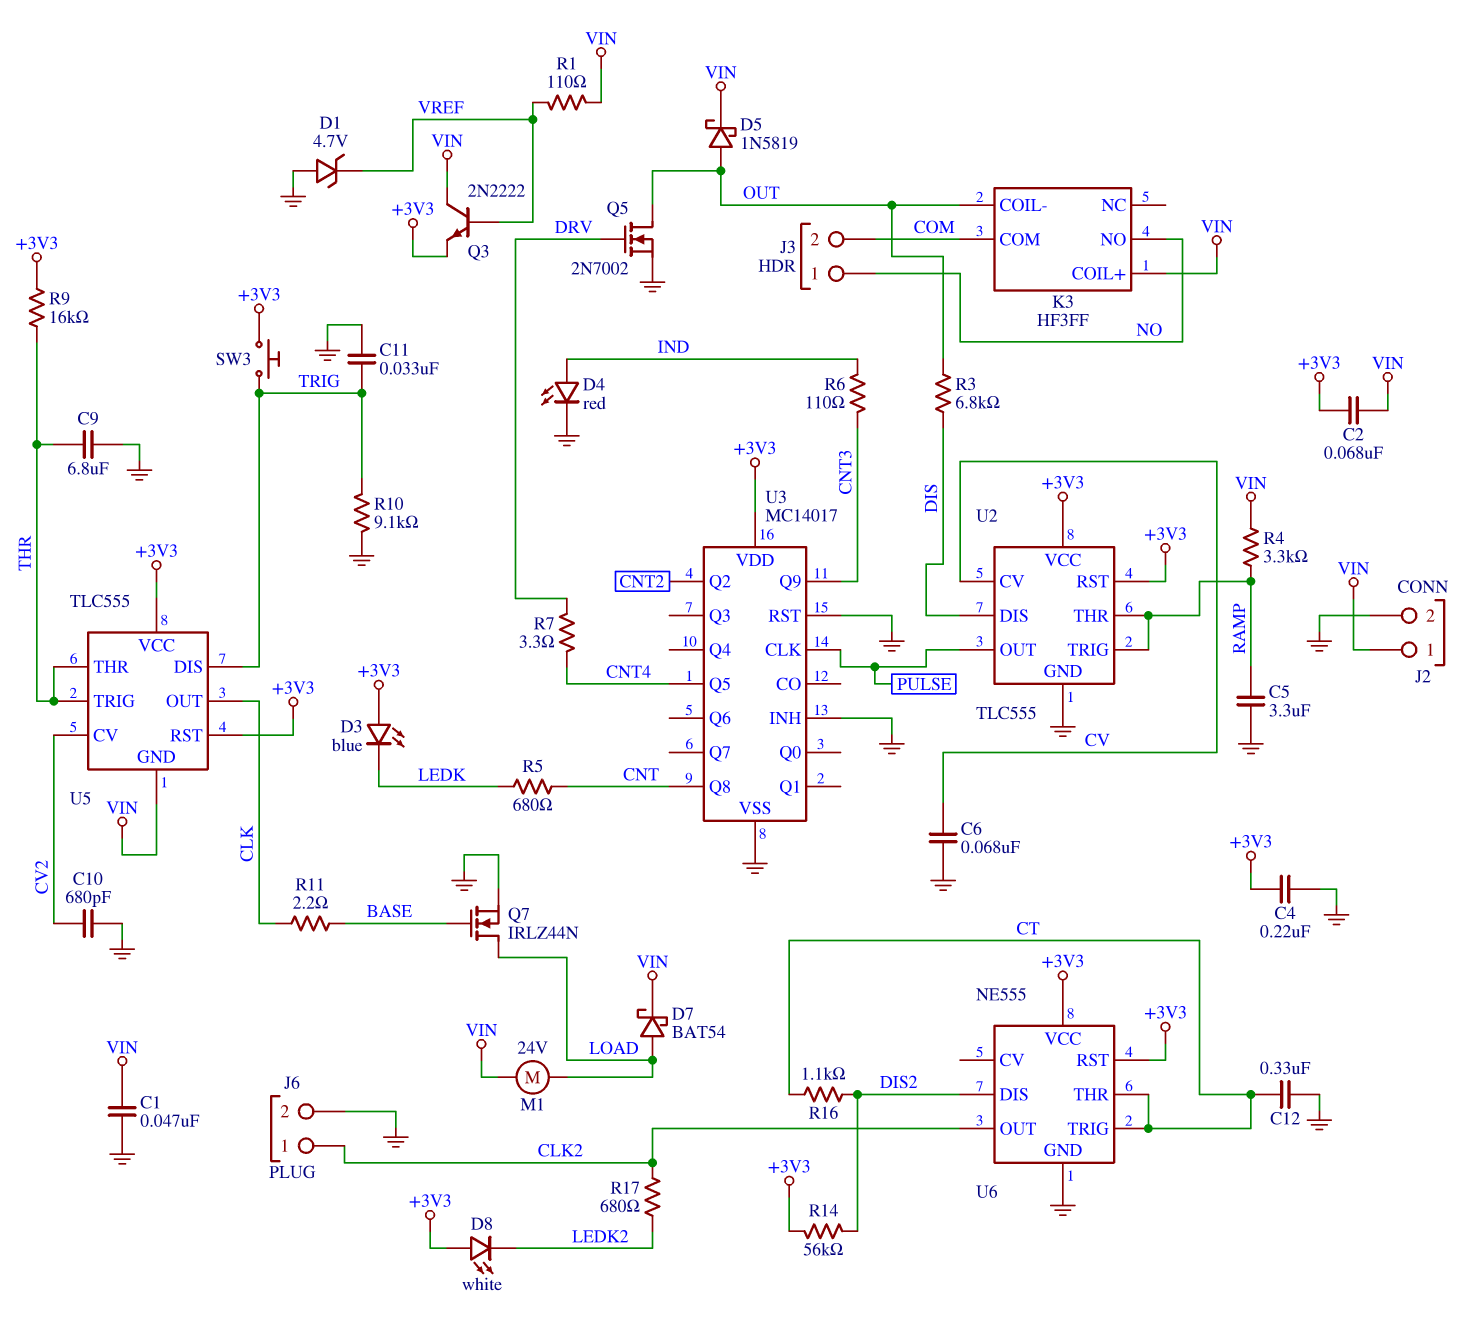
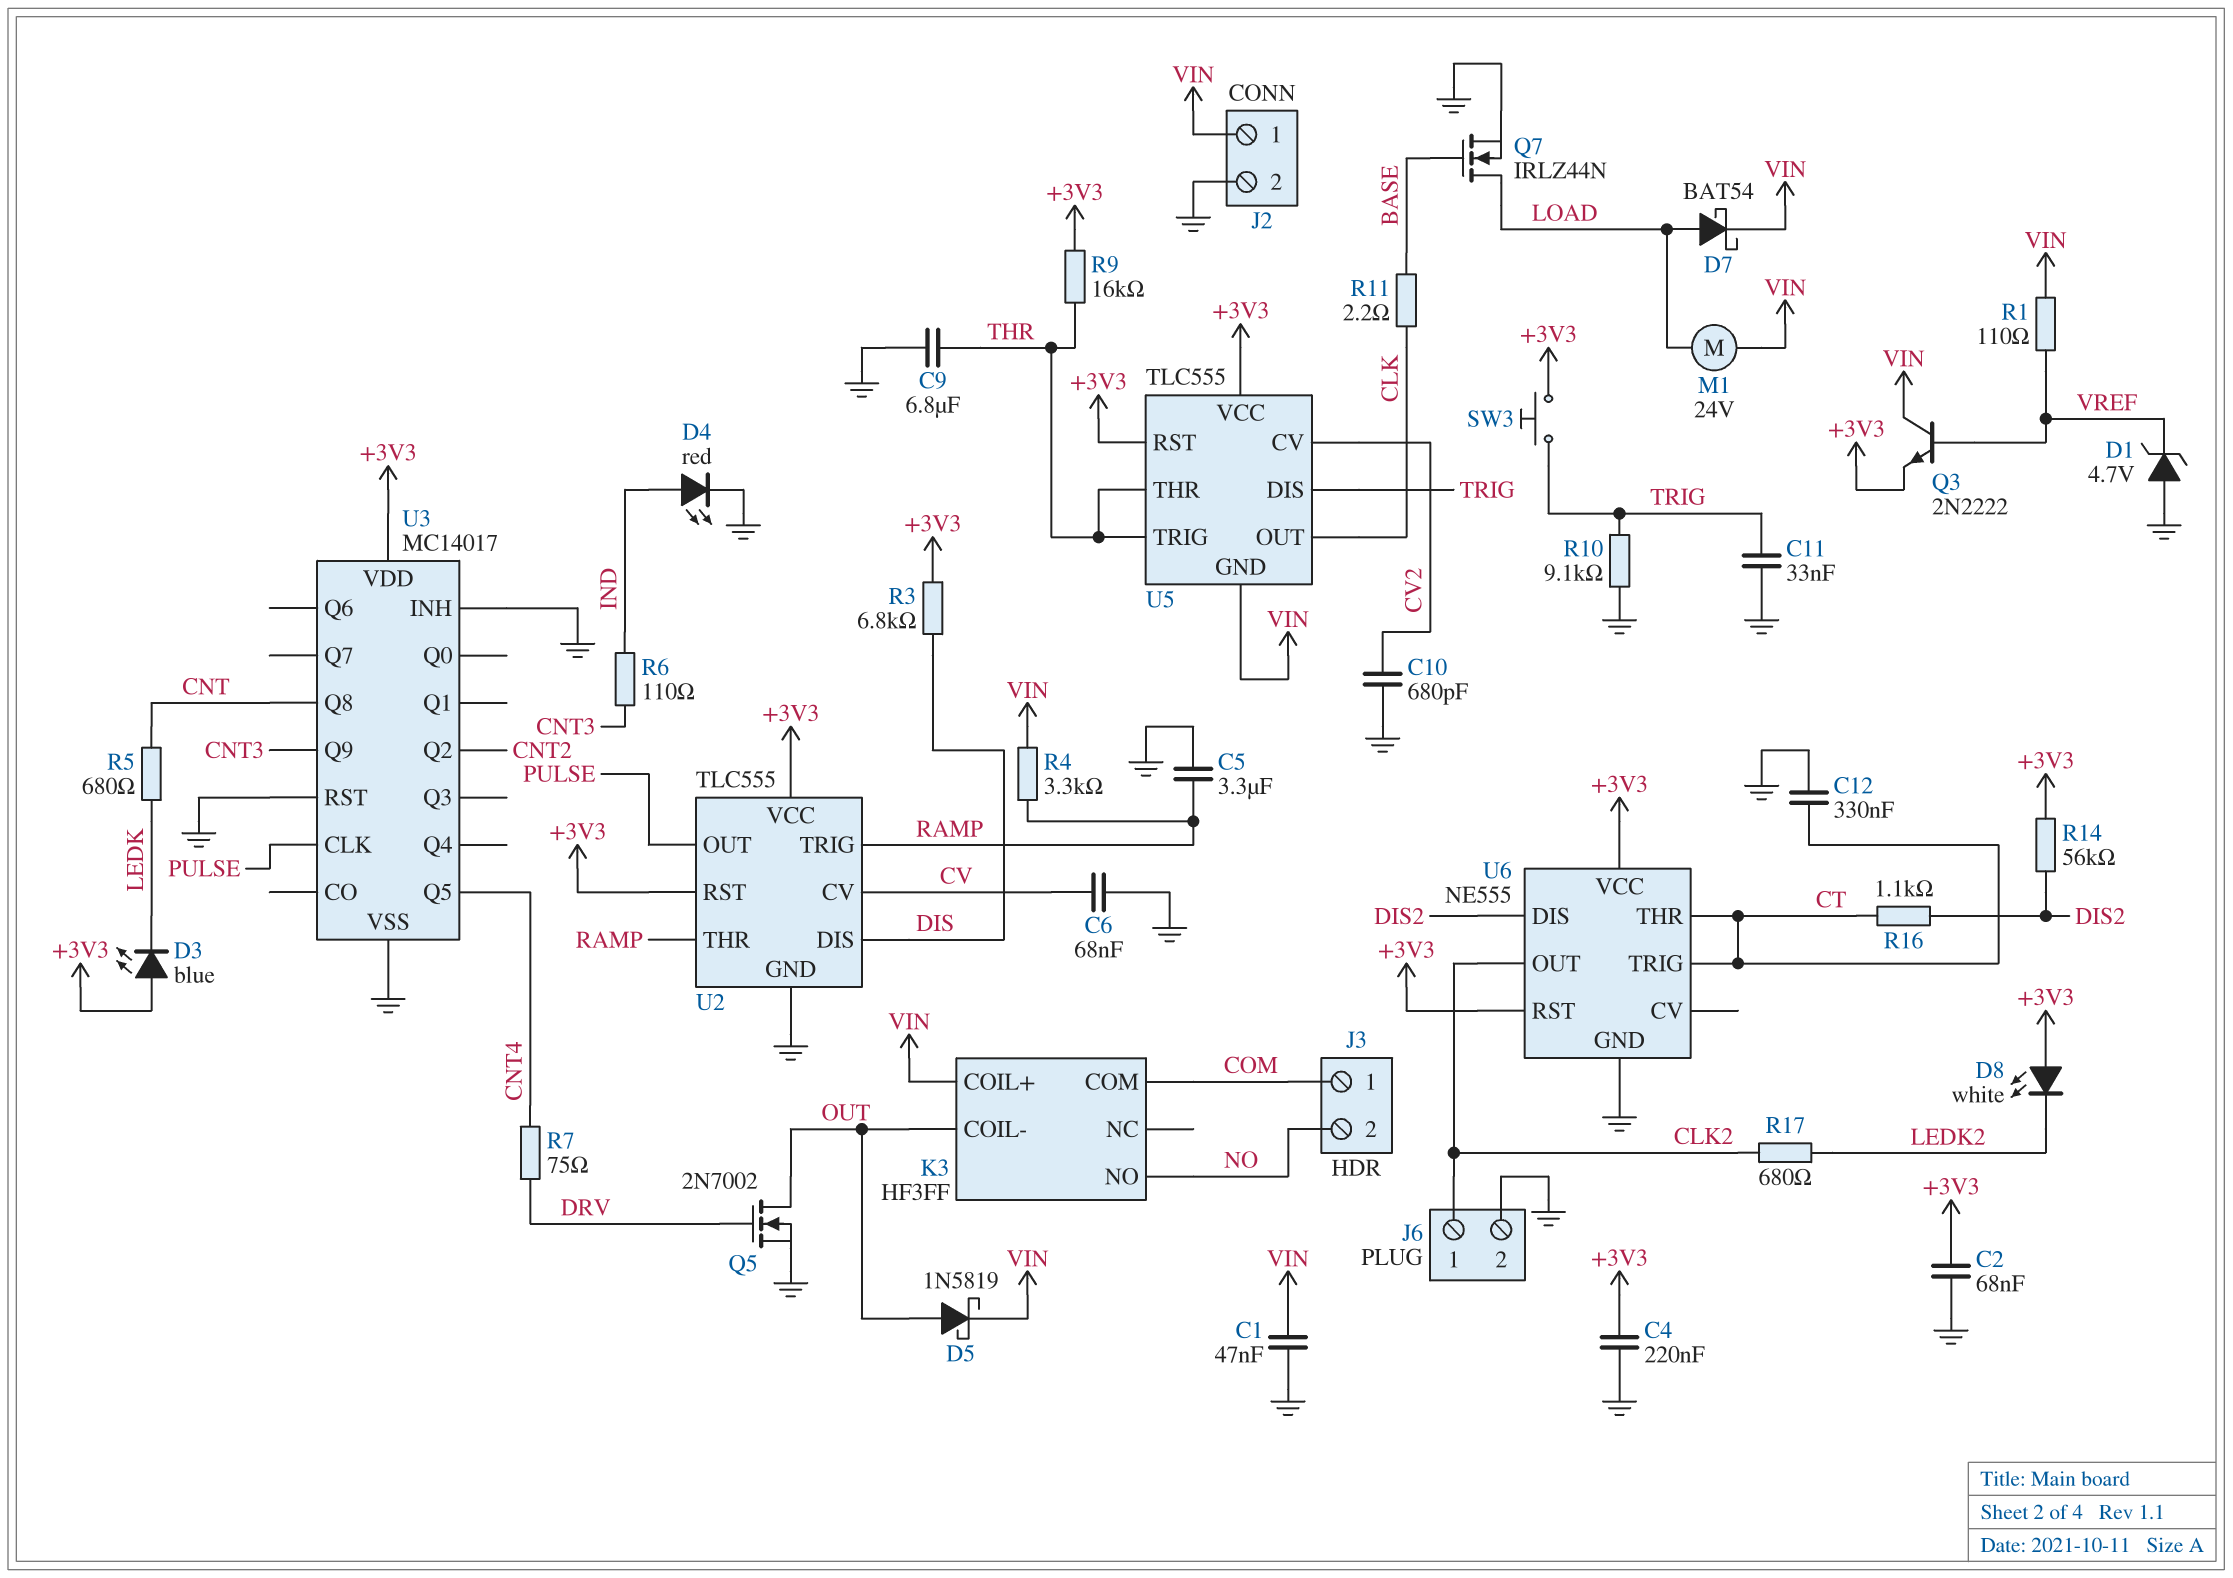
C2: 68nF (+3V3, VIN) -> 68nF (+3V3, GND)
J3 pin 1: NO -> COM
J3 pin 2: COM -> NO
R3: 6.8k (DIS, OUT) -> 6.8k (+3V3, DIS)
R7: 3.3 (CNT4, DRV) -> 75 (CNT4, DRV)

